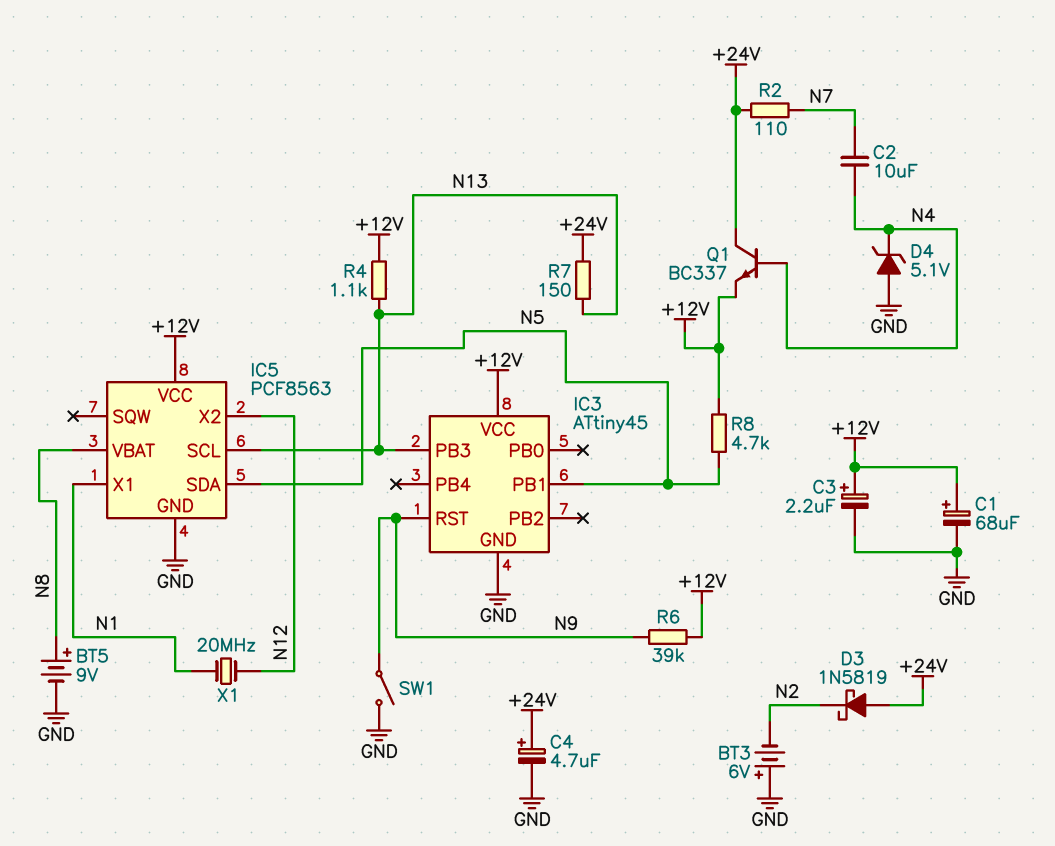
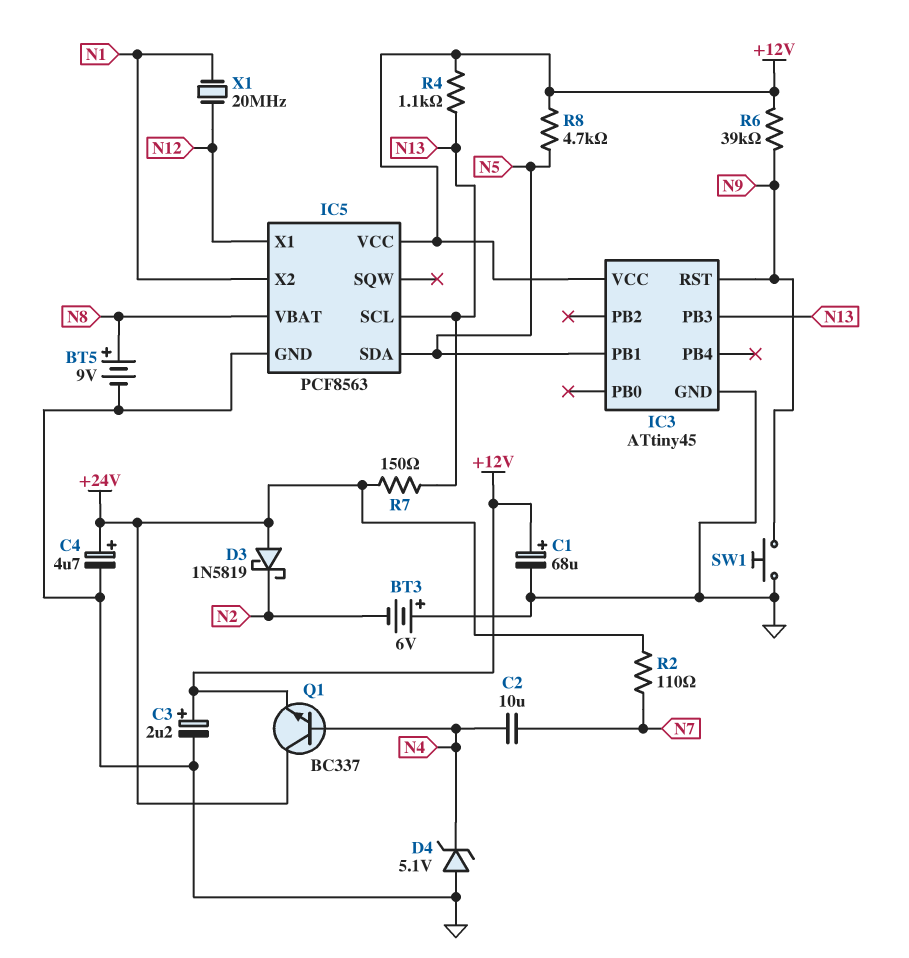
IC5 pin X1: N1 -> N12
IC5 pin X2: N12 -> N1
SW1: switch (GND, N9) -> button (GND, N9)

